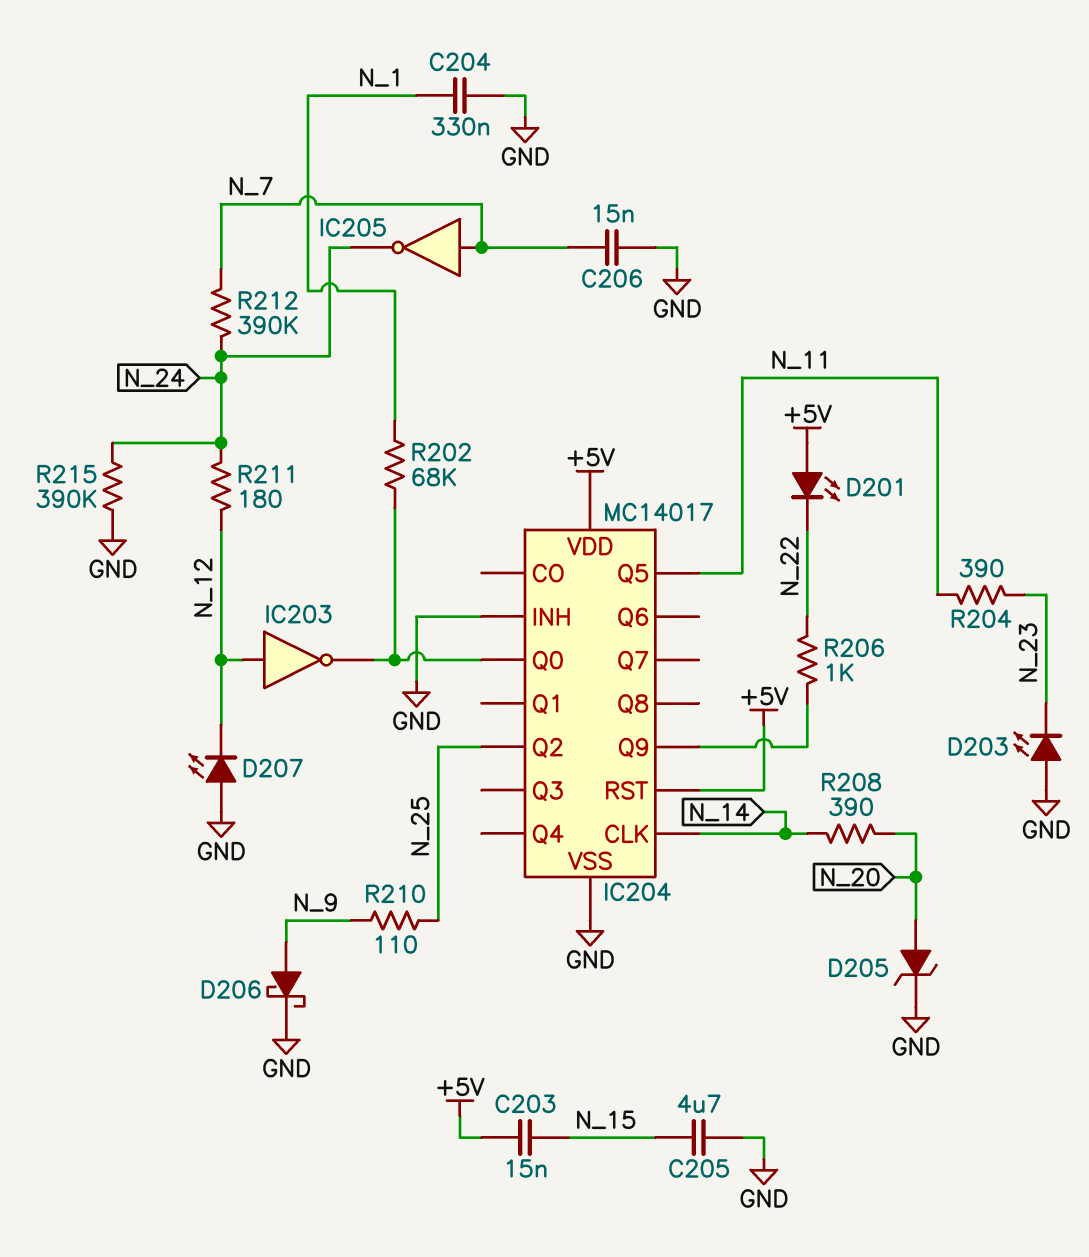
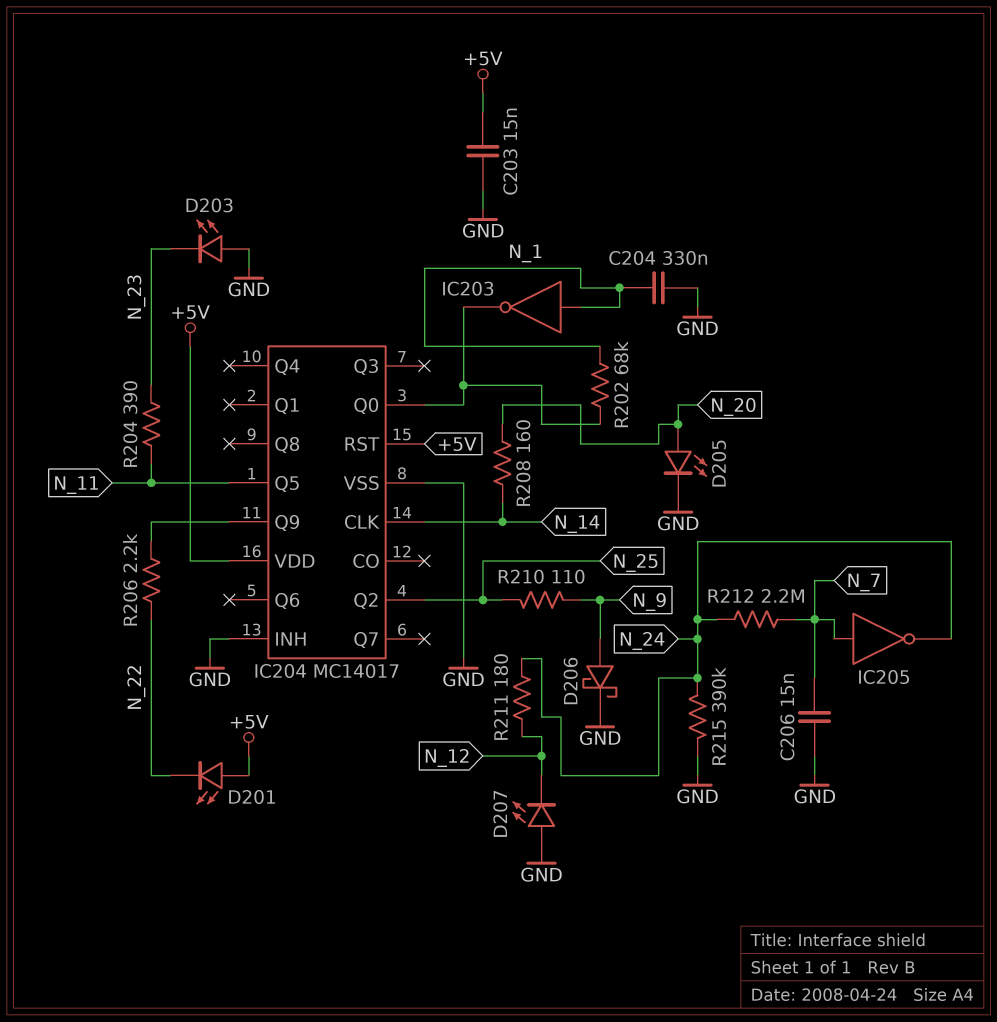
C203: 15nF (+5V, N_15) -> 15nF (+5V, GND)
C205: 4.7uF (GND, N_15) -> none
D205: zener (A N_20, K GND) -> LED (A N_20, K GND)
IC203: NOT (in N_12, out IC204/Q0) -> NOT (in N_1, out IC204/Q0)
R206: 1k (IC204/Q9, N_22) -> 2.2k (IC204/Q9, N_22)
R208: 390 (N_14, N_20) -> 160 (N_14, N_20)
R212: 390k (N_7, N_24) -> 2.2M (N_7, N_24)

